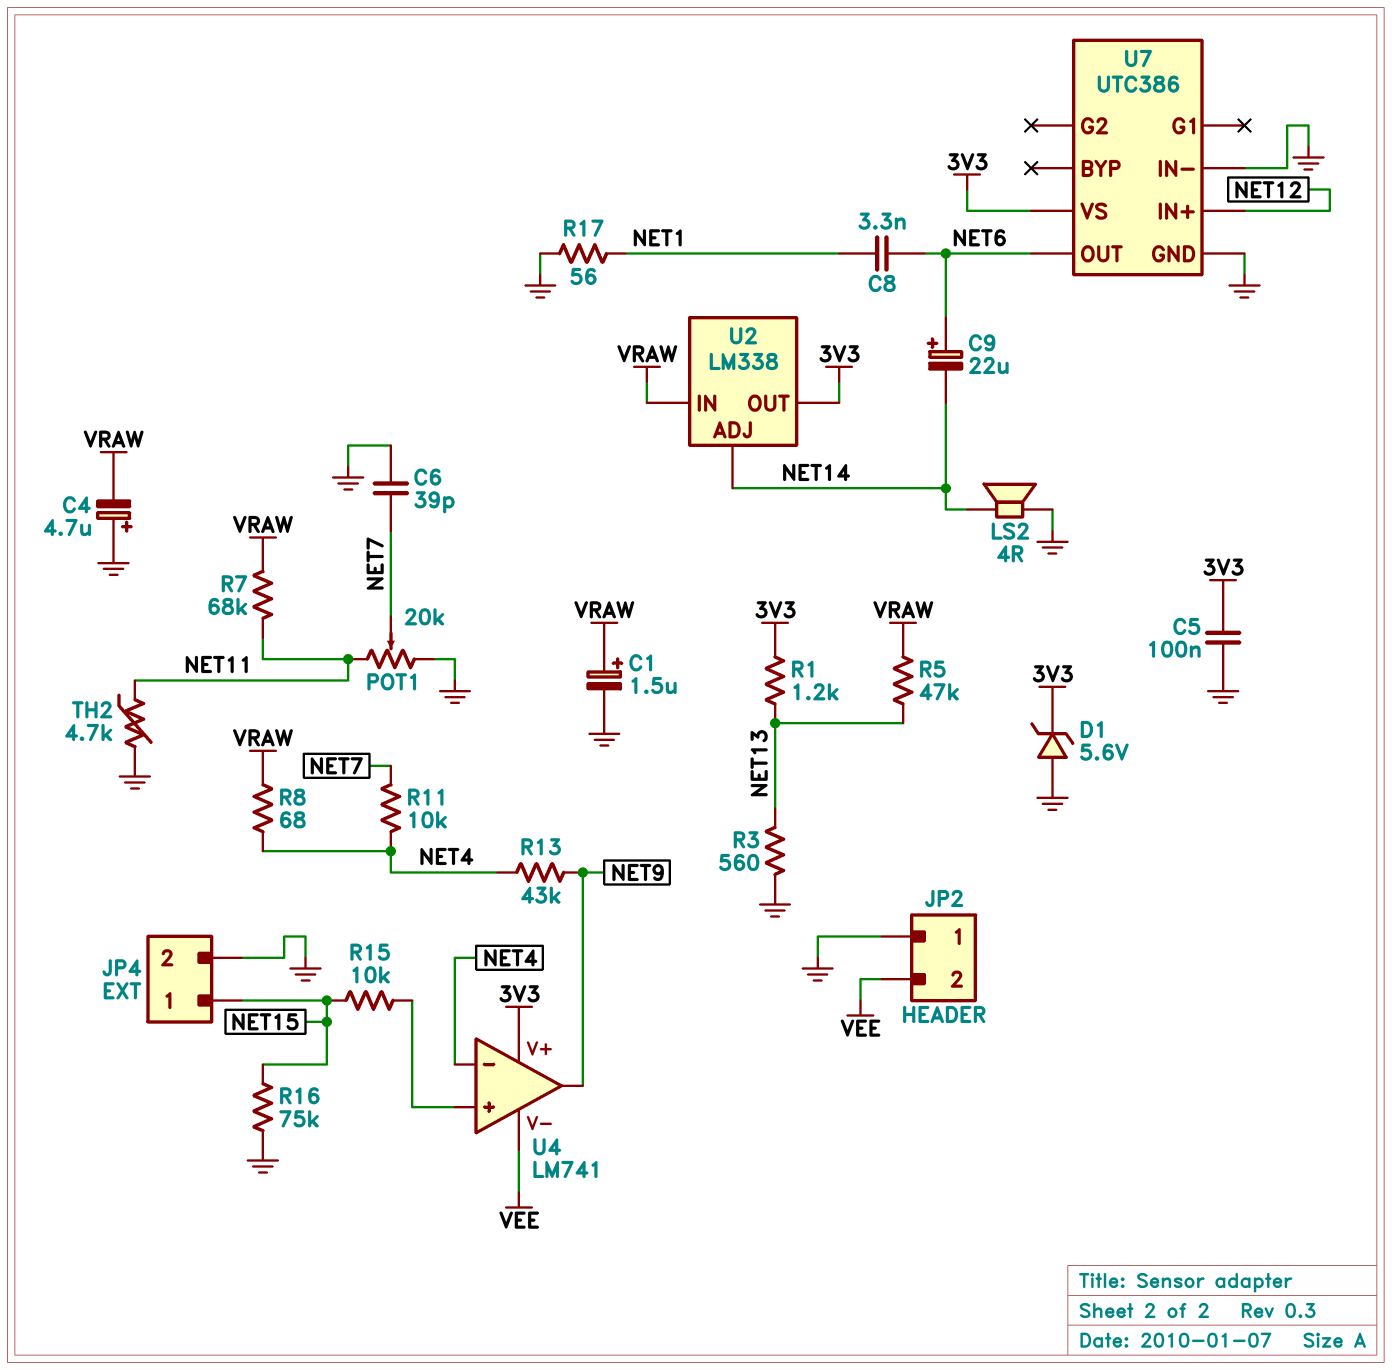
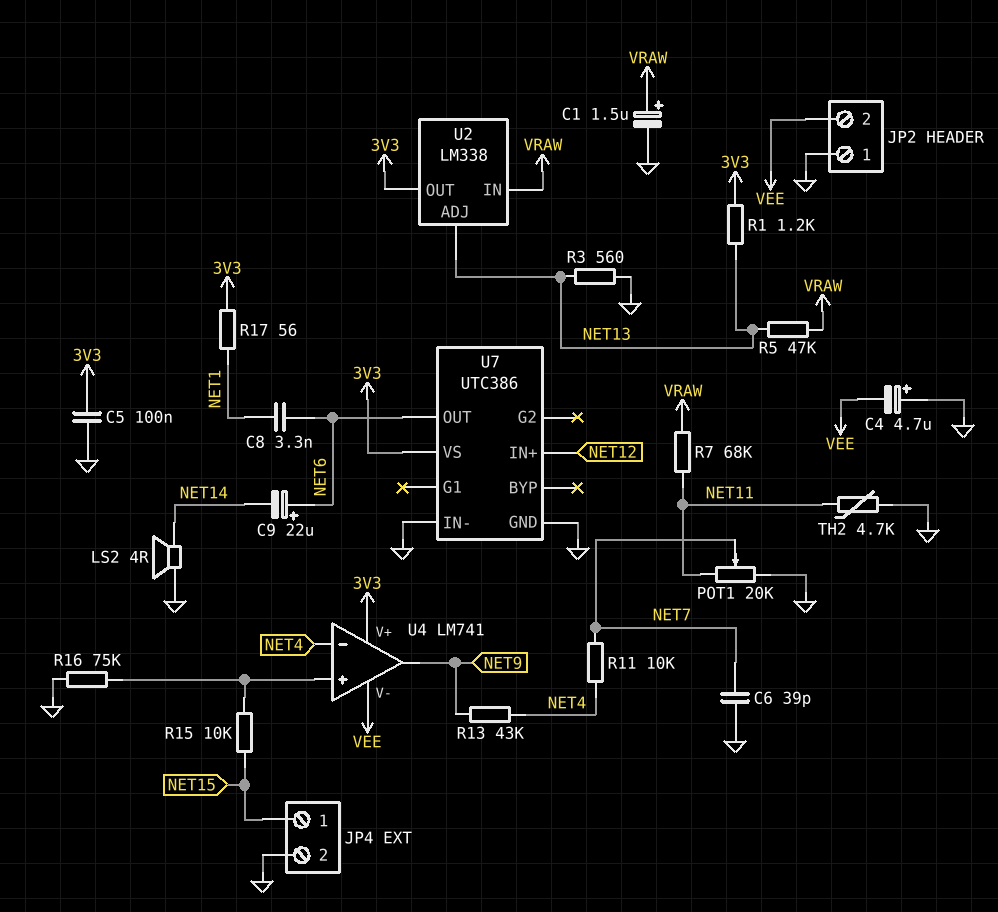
C4: 4.7uF (plus GND, minus VRAW) -> 4.7uF (plus GND, minus VEE)
D1: zener 5.6V (A GND, K 3V3) -> none
R8: 68 (NET4, VRAW) -> none
R16: 75k (GND, NET15) -> 75k (GND, U4/in+)
R17: 56 (GND, NET1) -> 56 (3V3, NET1)
U2 pin ADJ: NET14 -> NET13

